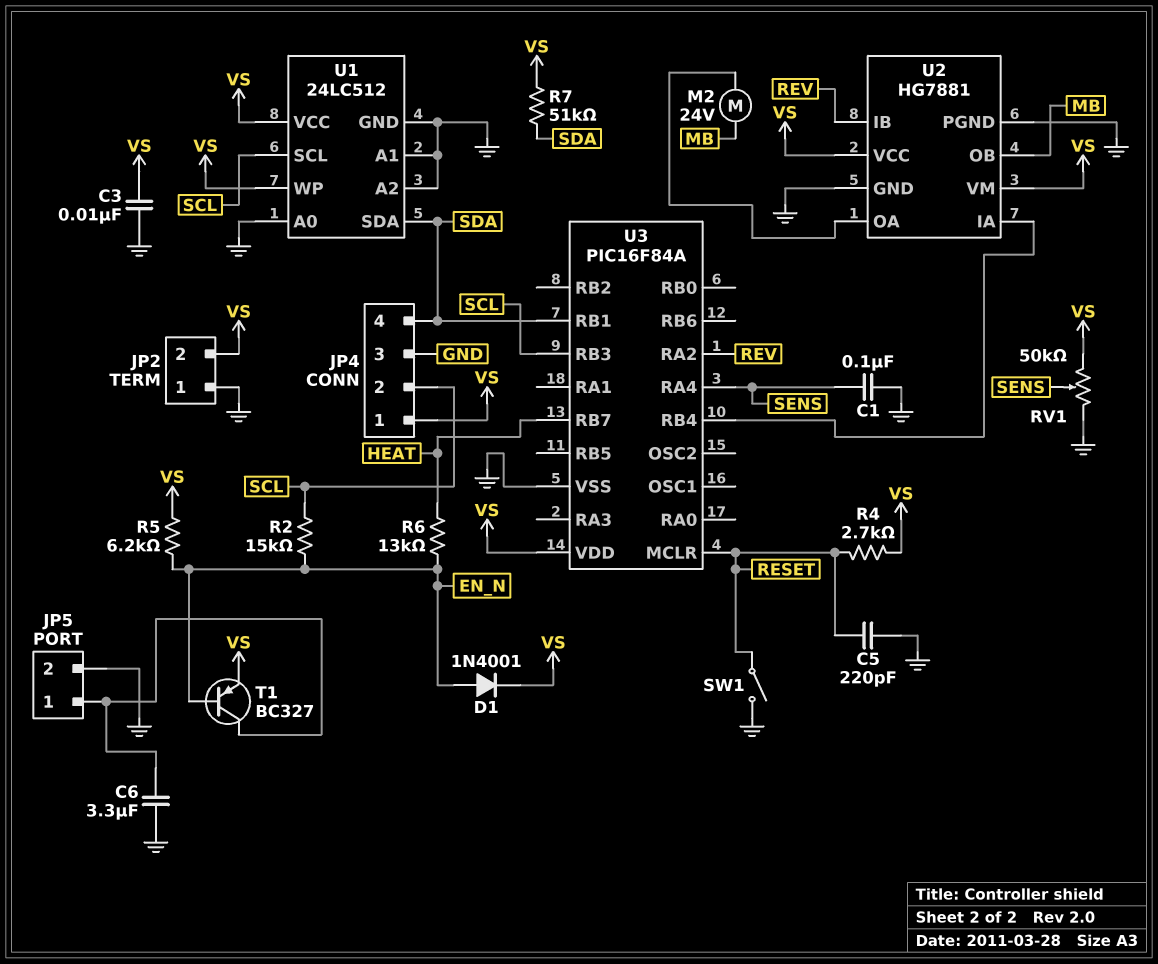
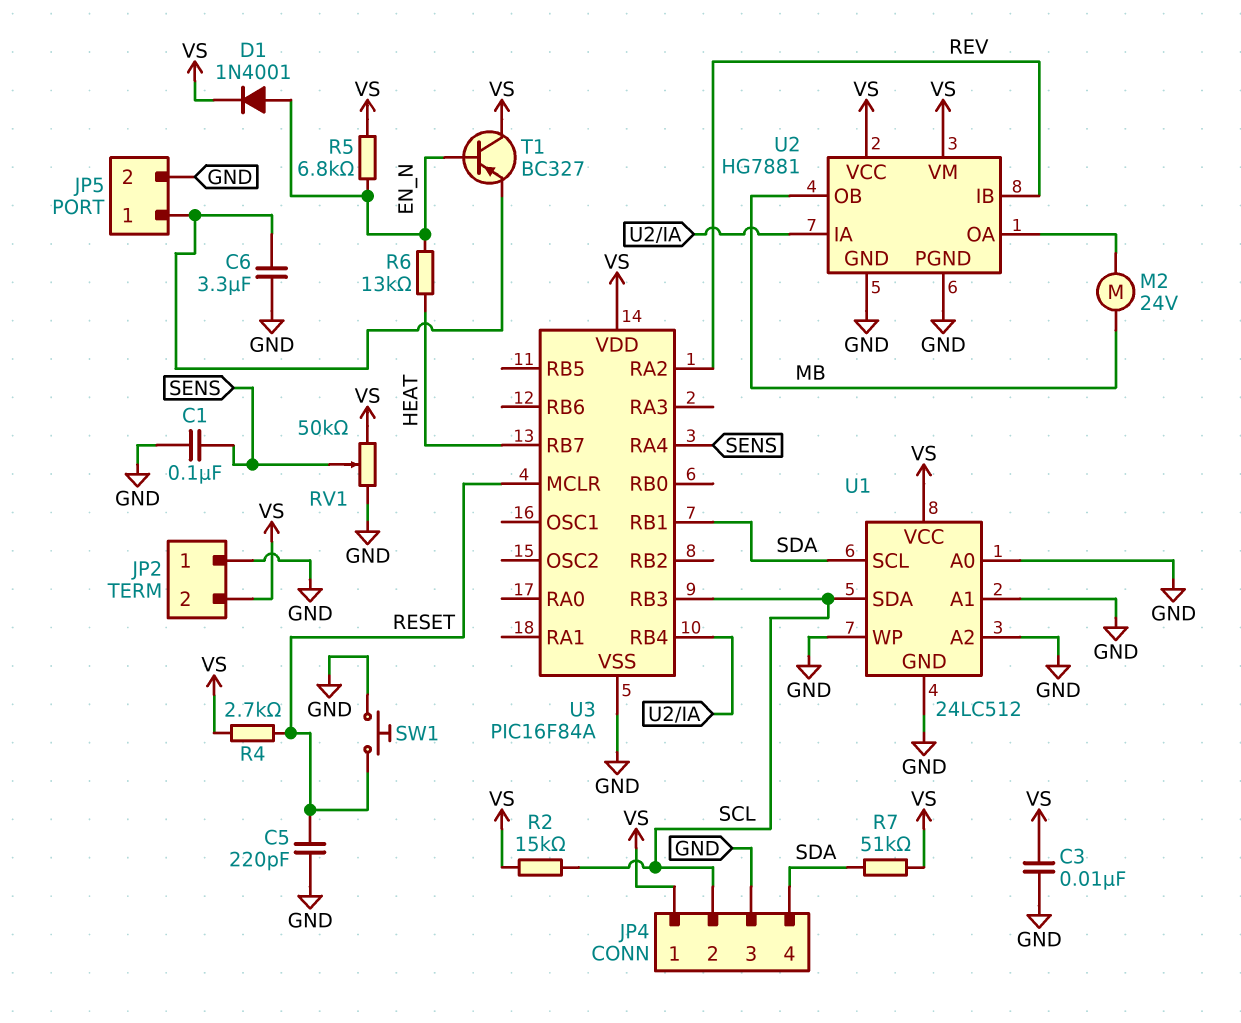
R2: 15k (EN_N, SCL) -> 15k (SCL, VS)
R5: 6.2k (EN_N, VS) -> 6.8k (EN_N, VS)
SW1: switch (GND, RESET) -> button (GND, RESET)
T1: PNP BC327 (B EN_N, C JP5/1, E VS) -> PNP BC327 (B EN_N, C VS, E JP5/1)
U1 pin SCL: SCL -> SDA
U1 pin SDA: SDA -> SCL
U1 pin WP: VS -> GND

